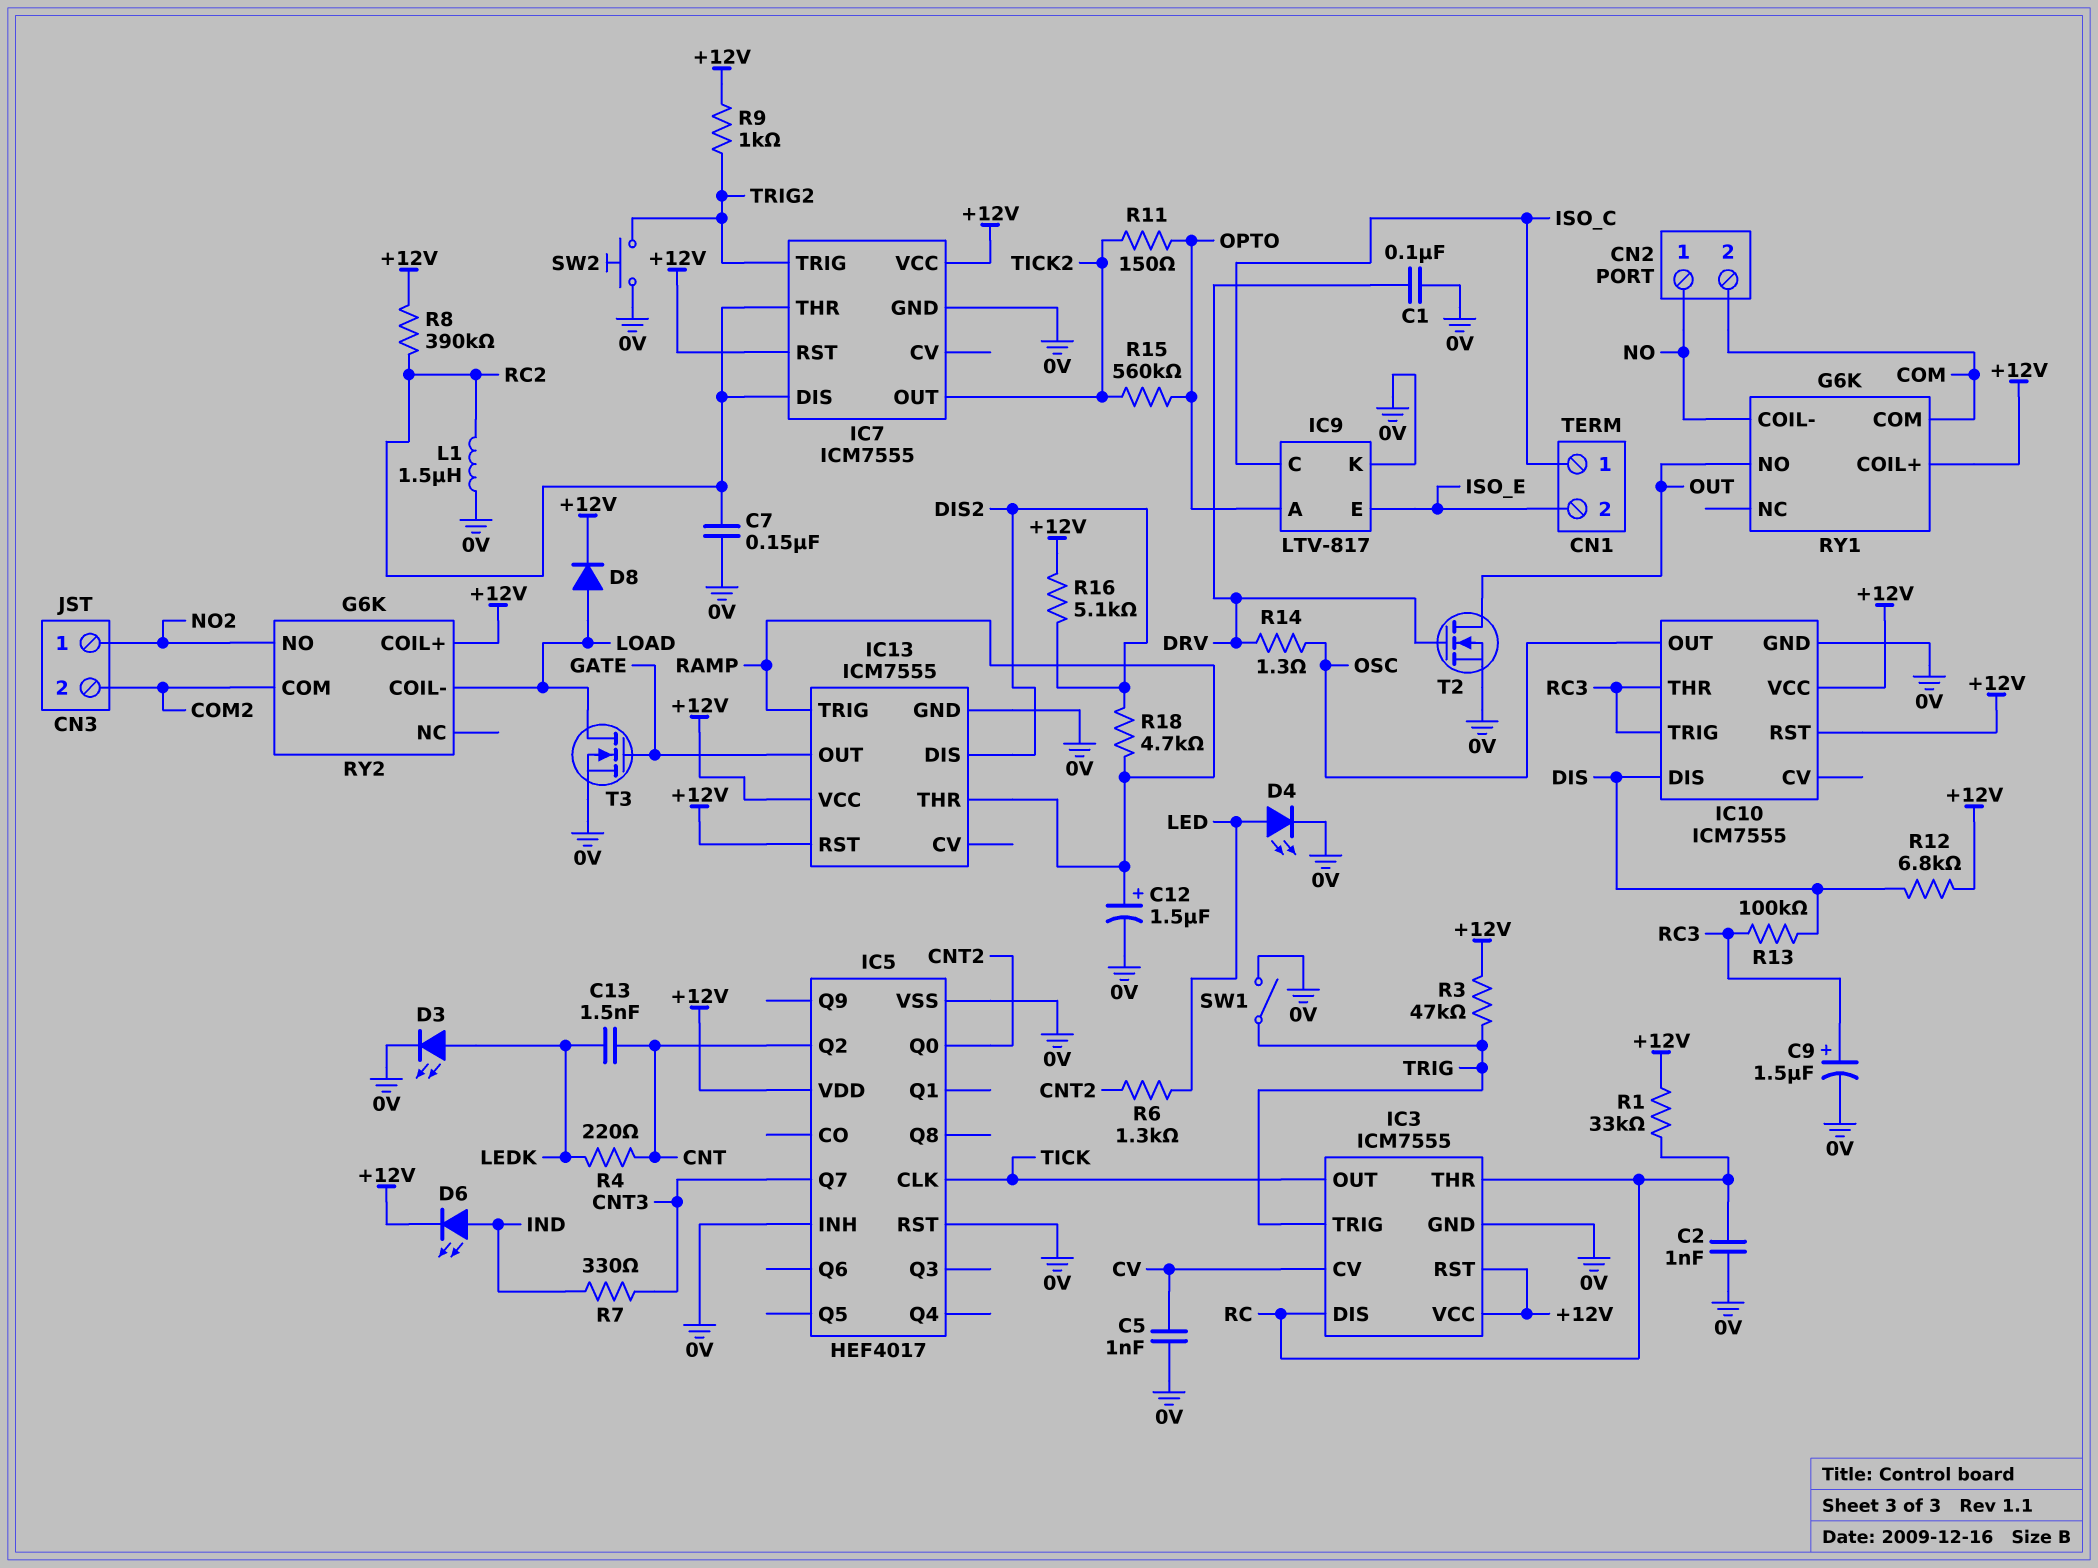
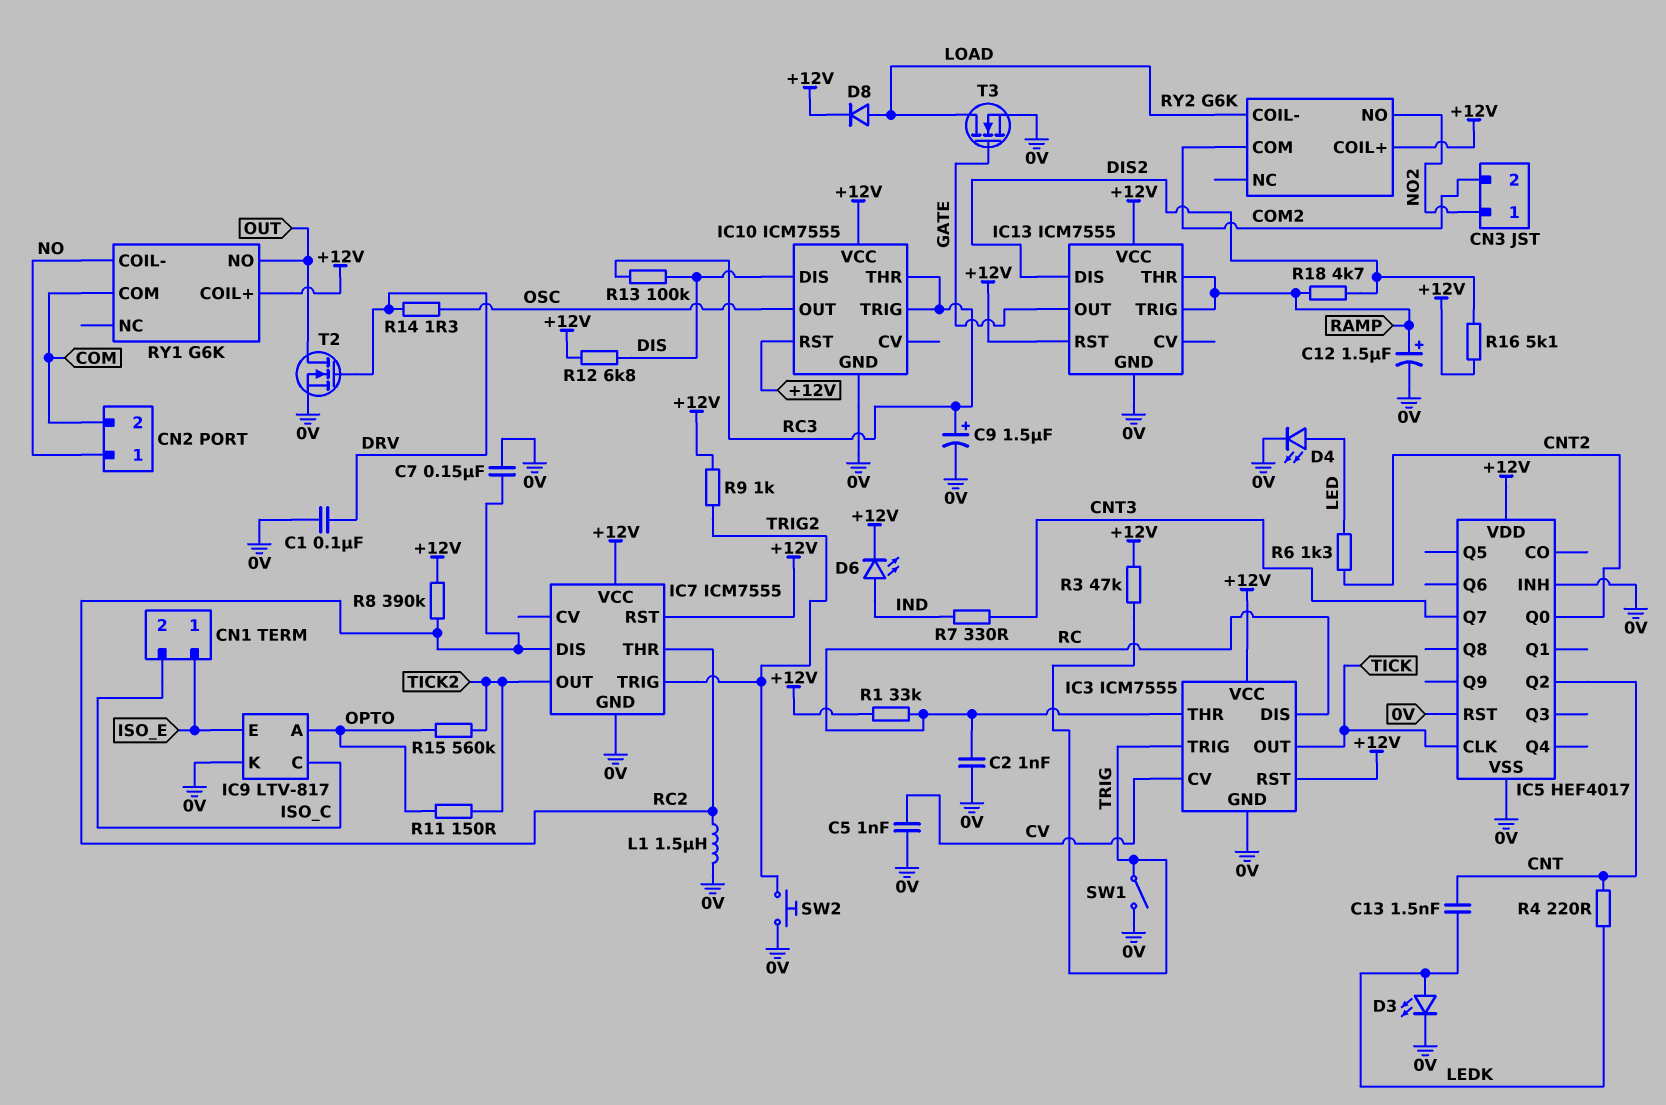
CN1 pin 1: ISO_C -> ISO_E
CN1 pin 2: ISO_E -> ISO_C

